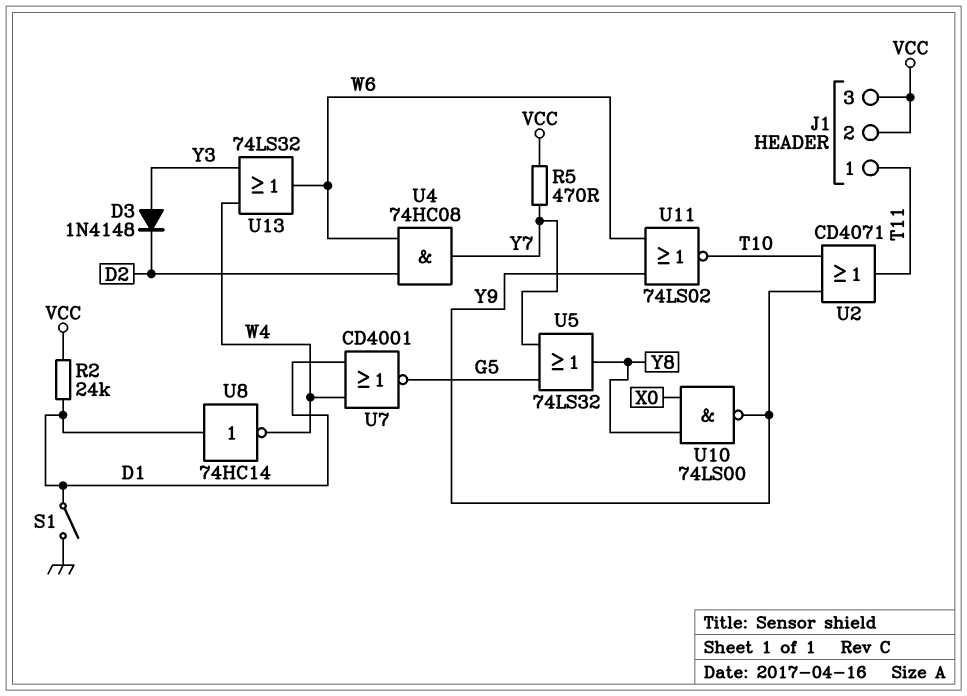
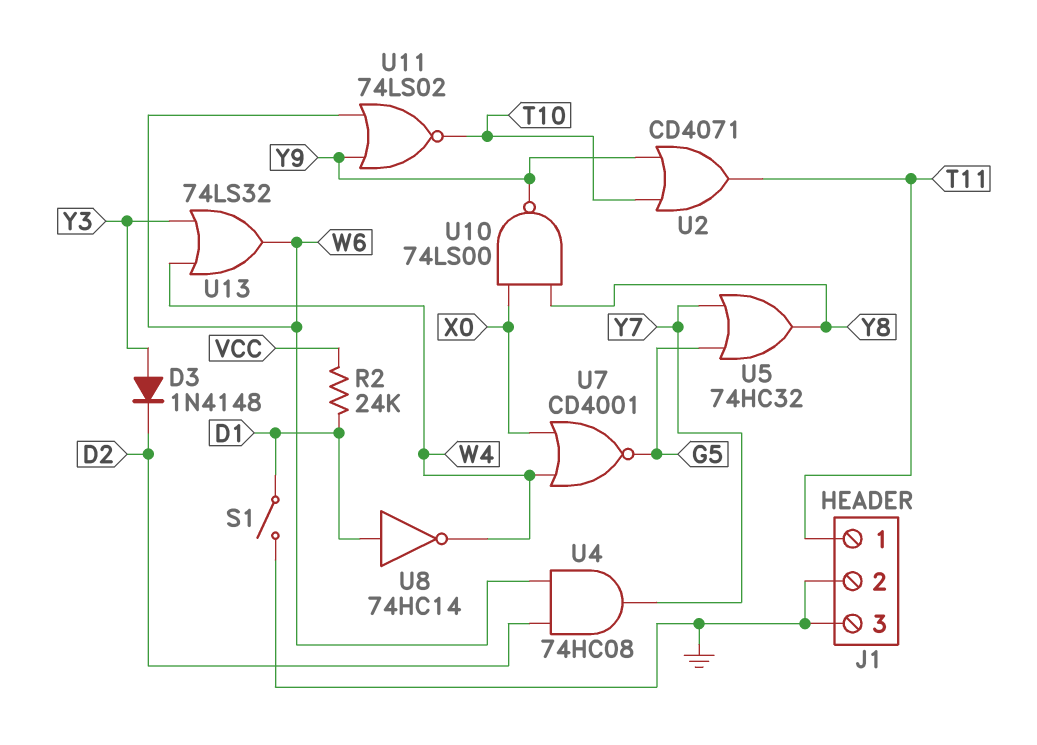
J1 pin 2: VCC -> GND
J1 pin 3: VCC -> GND
R5: 470 (VCC, Y7) -> none
U5: OR 74LS32 (in G5, in Y7, out Y8) -> OR 74HC32 (in G5, in Y7, out Y8)
U7: NOR CD4001 (in D1, in W4, out G5) -> NOR CD4001 (in W4, in X0, out G5)

